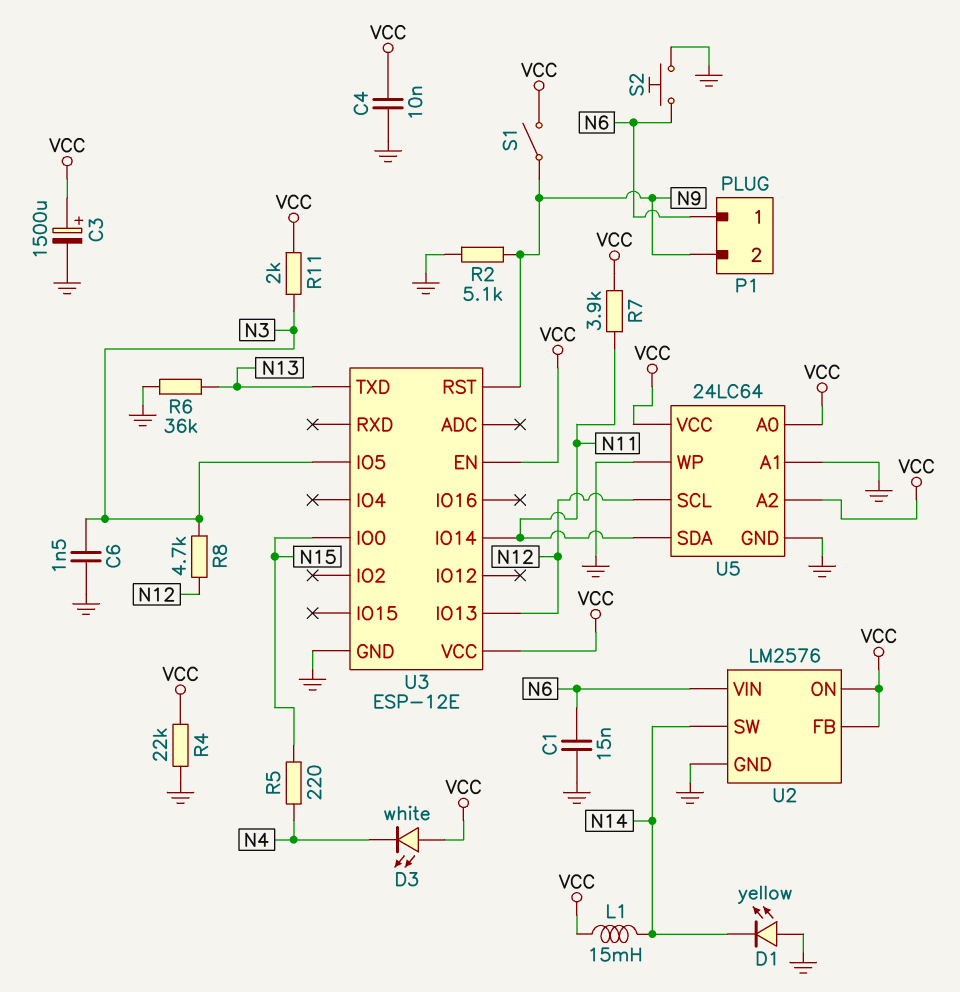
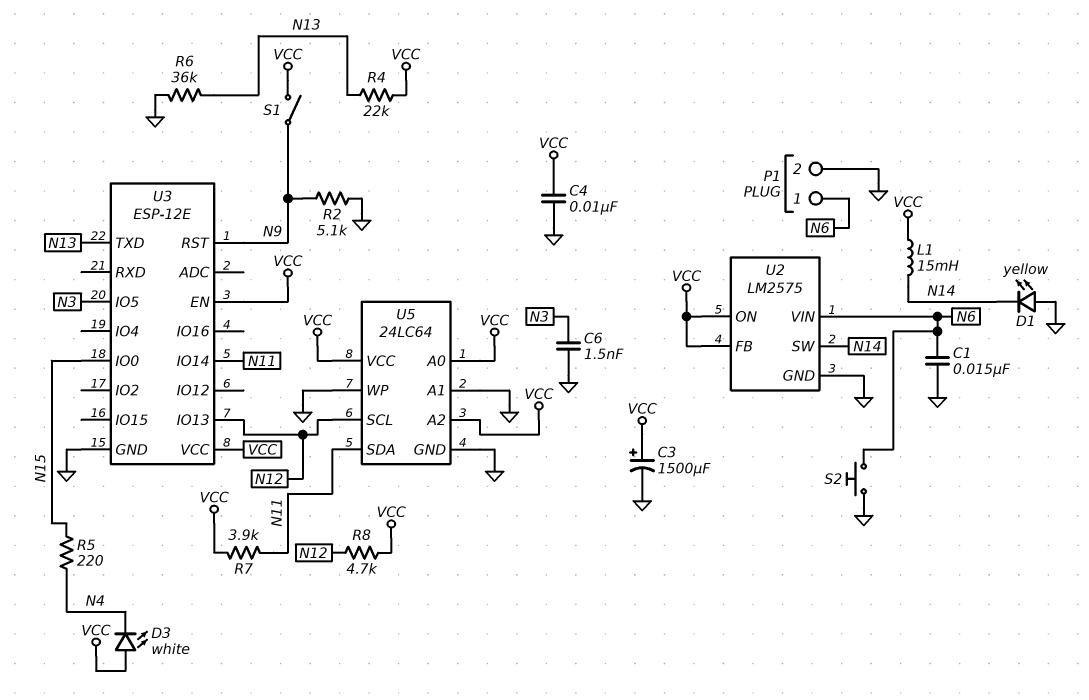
P1 pin 2: N9 -> GND
R4: 22k (GND, VCC) -> 22k (N13, VCC)
R8: 4.7k (N3, N12) -> 4.7k (N12, VCC)
R11: 2k (N3, VCC) -> none
U2: LM2576 -> LM2575

